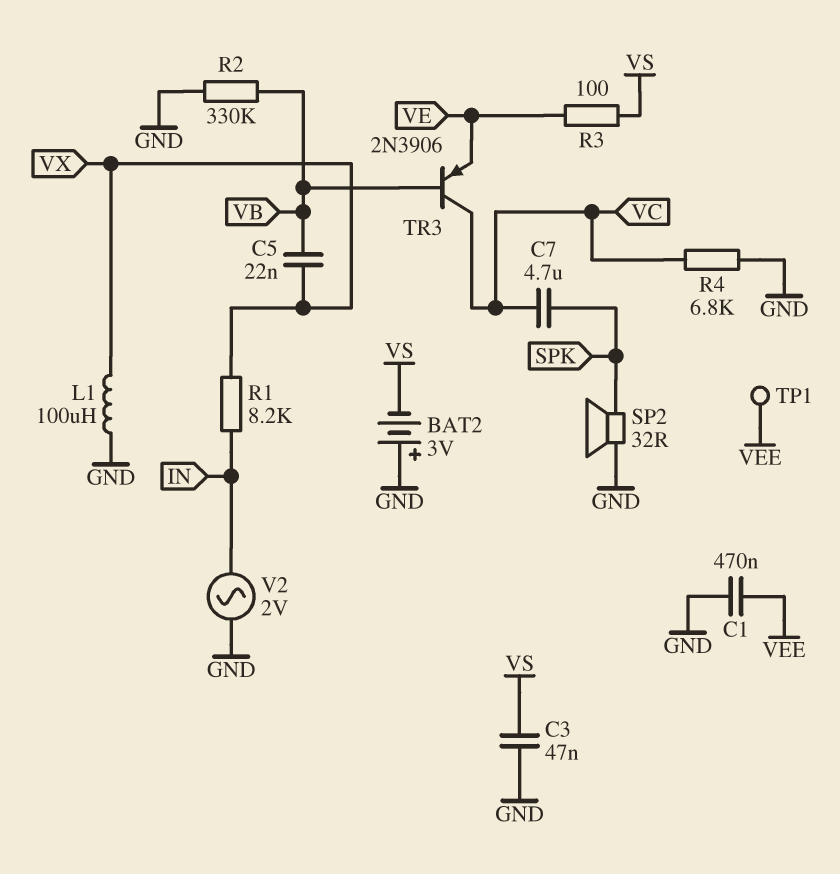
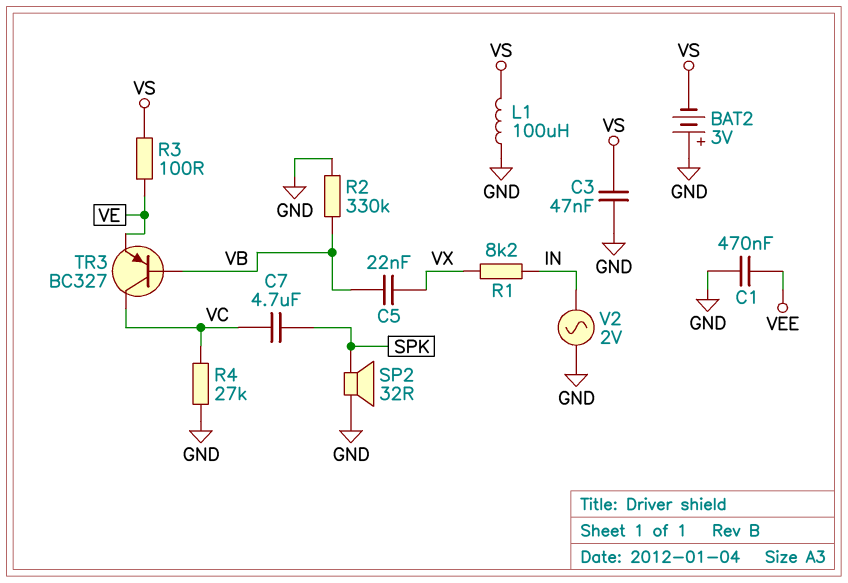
L1: 100uH (GND, VX) -> 100uH (GND, VS)
R4: 6.8k (GND, VC) -> 27k (GND, VC)
TP1: test point (VEE) -> none
TR3: PNP 2N3906 (B VB, C VC, E VE) -> PNP BC327 (B VB, C VC, E VE)

